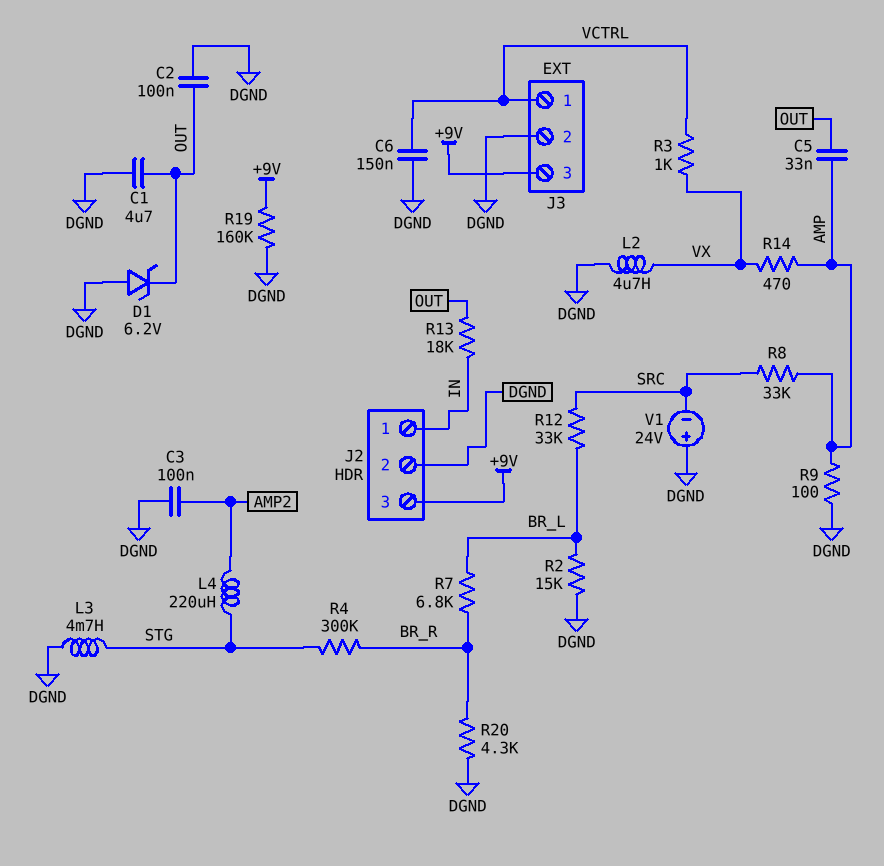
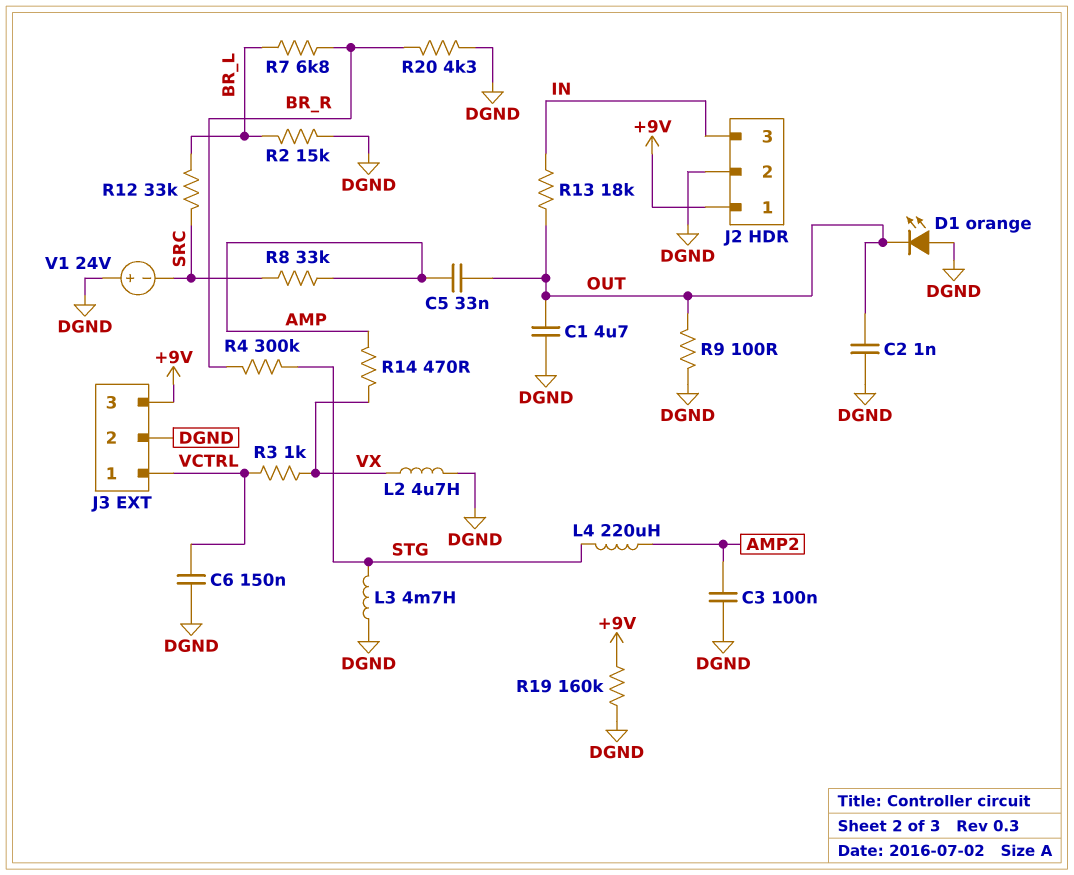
C2: 100nF (DGND, OUT) -> 1nF (DGND, OUT)
D1: zener 6.2V (A DGND, K OUT) -> LED orange (A DGND, K OUT)
J2 pin 1: IN -> +9V
J2 pin 3: +9V -> IN
R9: 100 (AMP, DGND) -> 100 (DGND, OUT)

